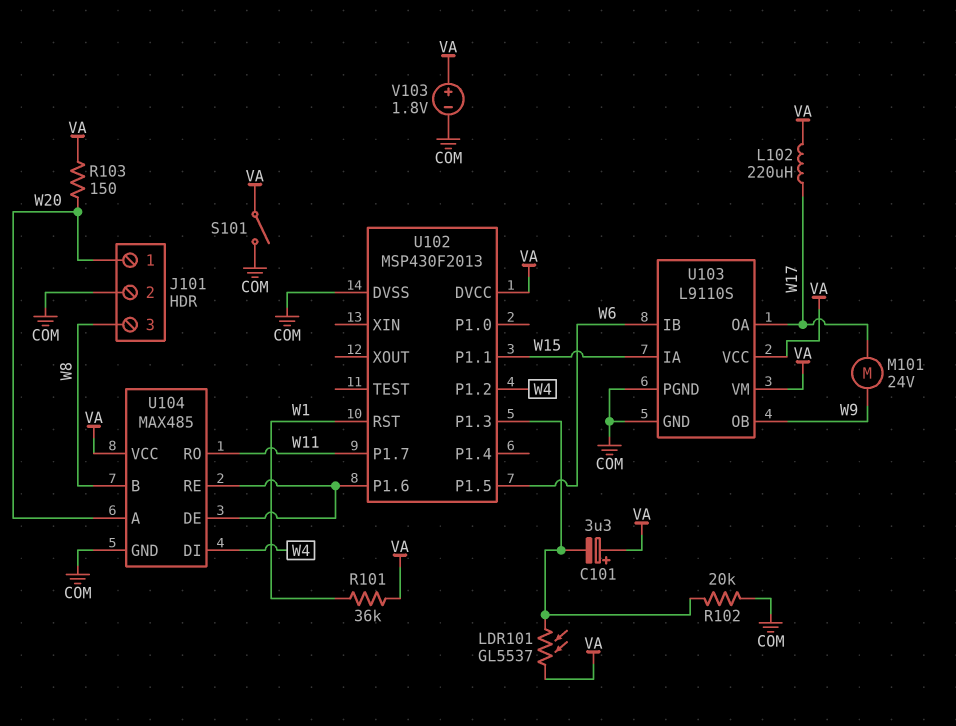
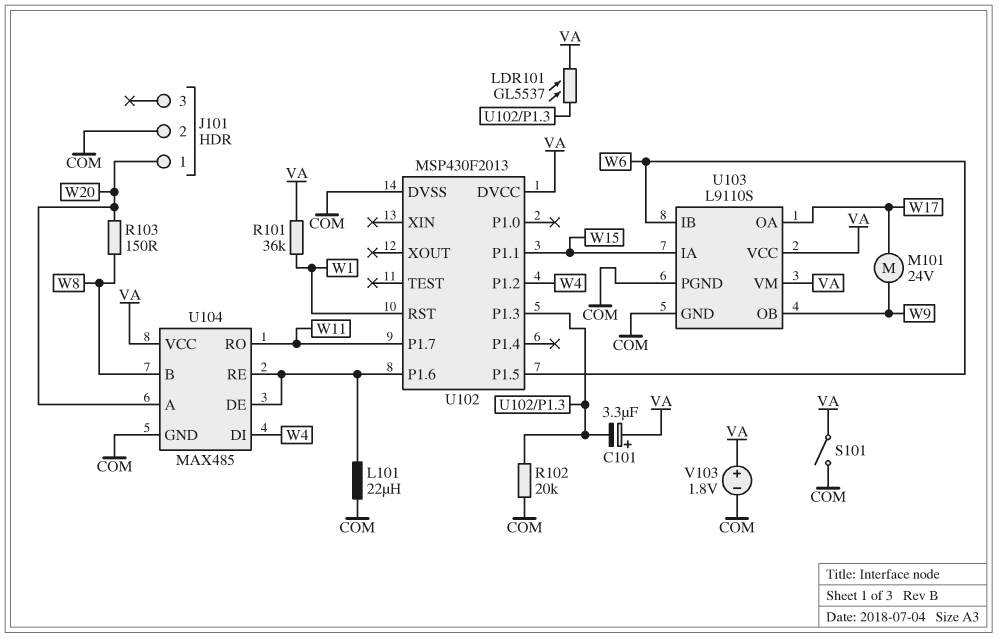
J101 pin 3: W8 -> none
L101: none -> 22uH (COM, U102/P1.6)
L102: 220uH (VA, W17) -> none
R103: 150 (VA, W20) -> 150 (W8, W20)

